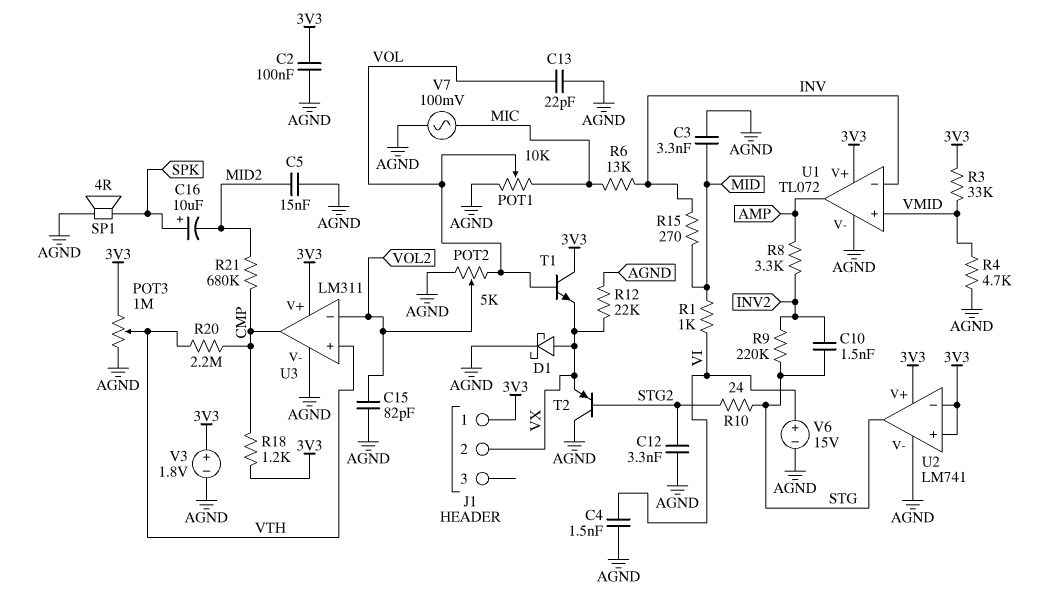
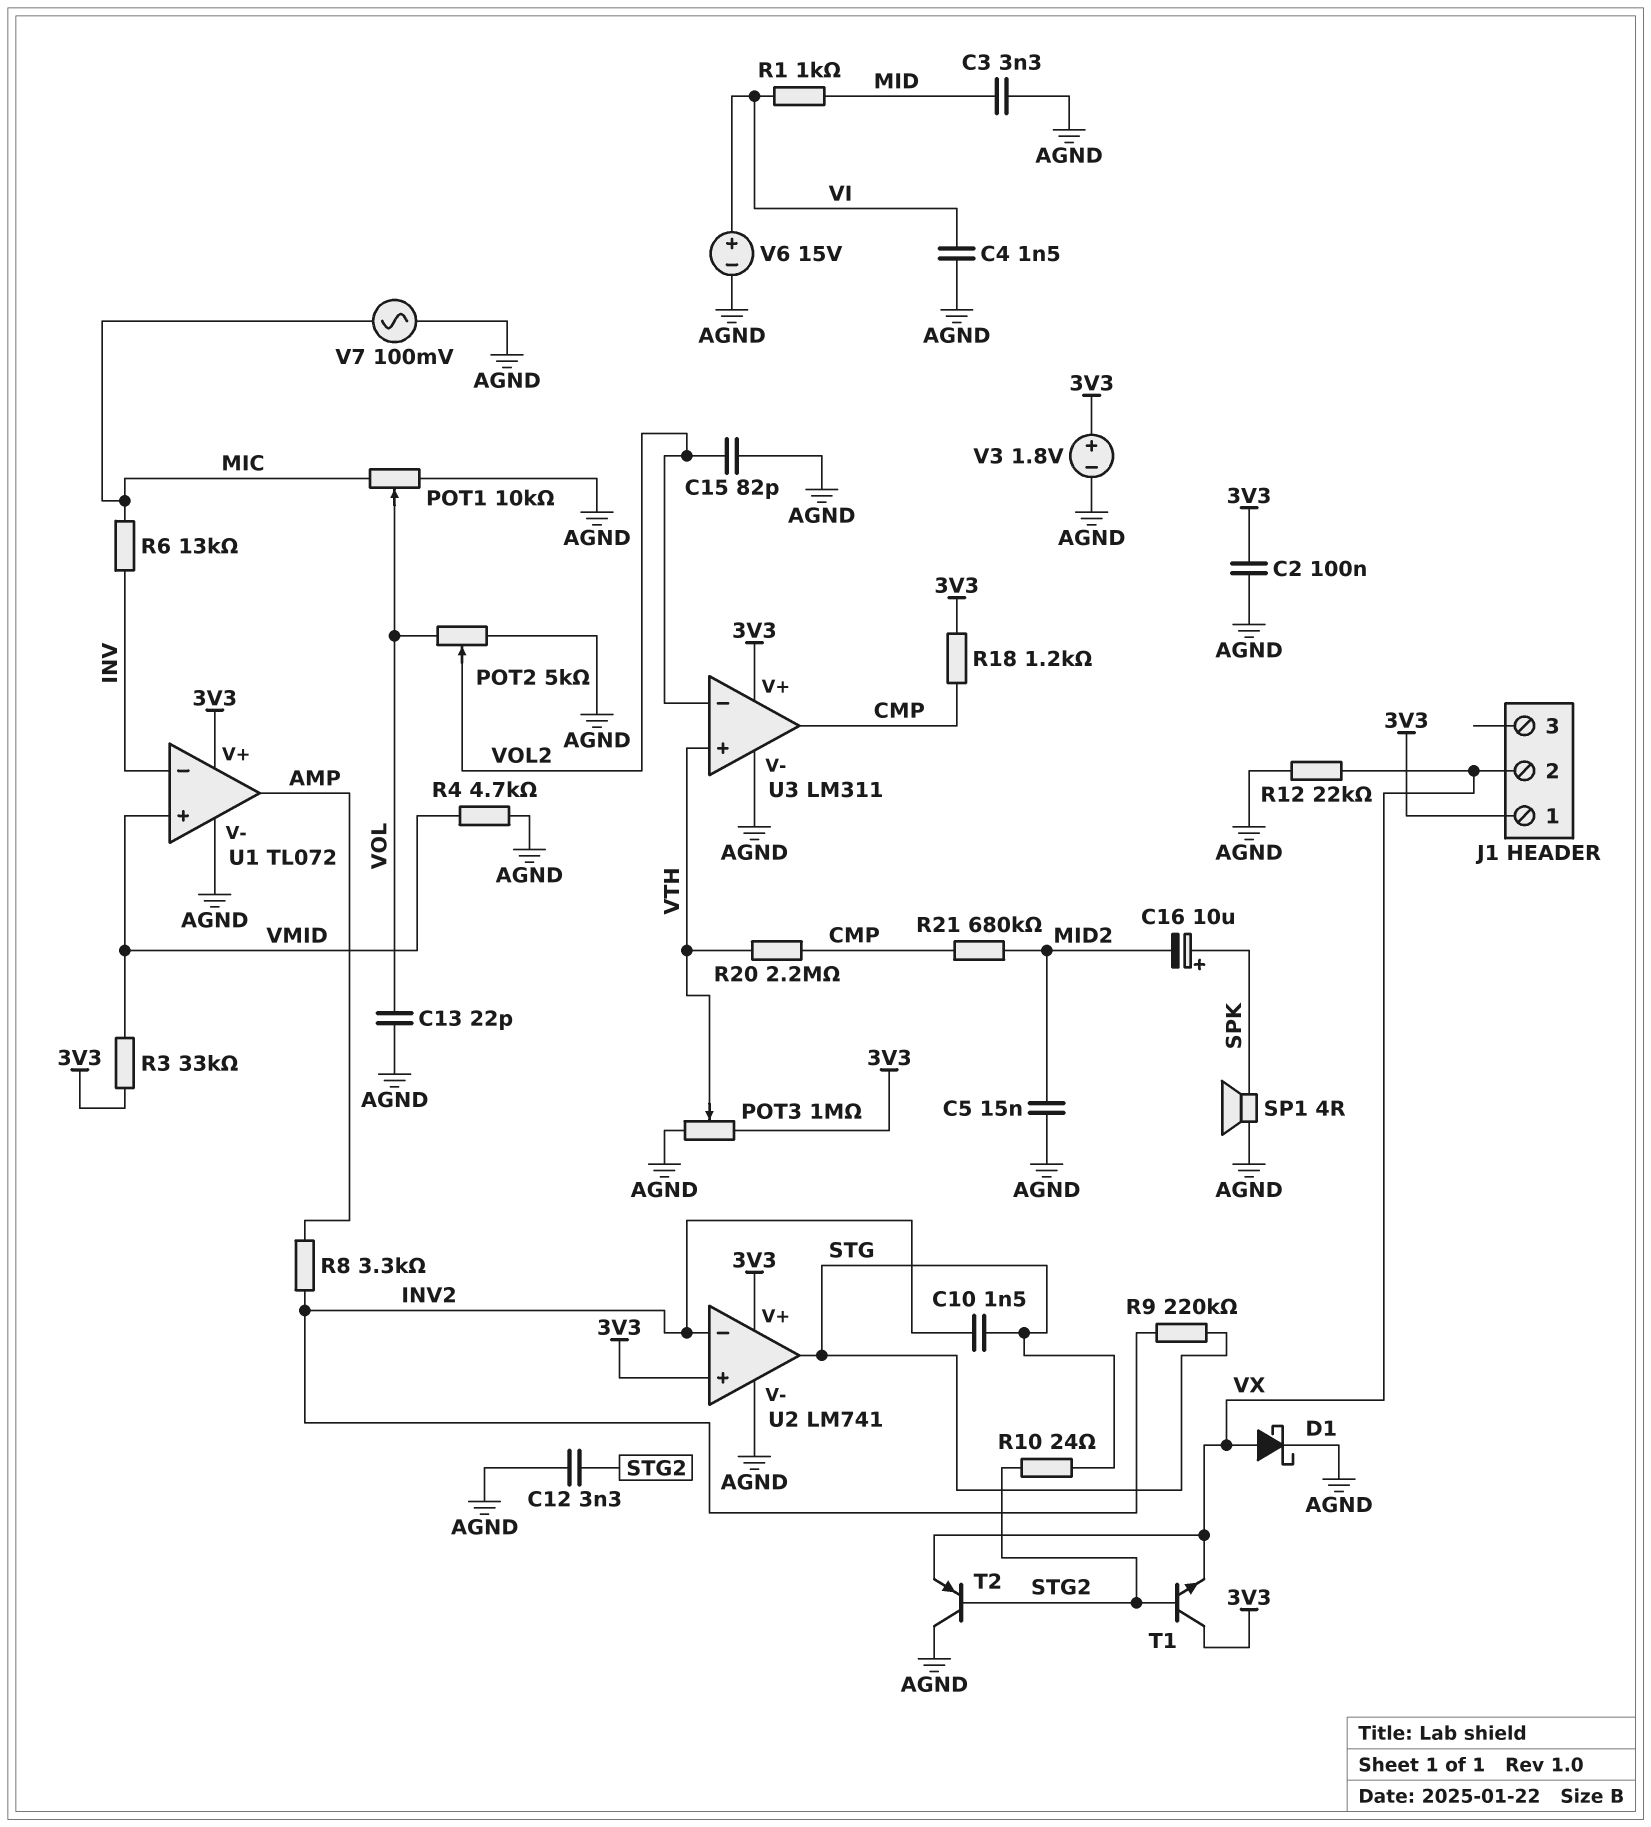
R15: 270 (INV, MID) -> none
T1: NPN (B VOL, C 3V3, E VX) -> NPN (B STG2, C 3V3, E VX)
U2 pin in-: 3V3 -> INV2

